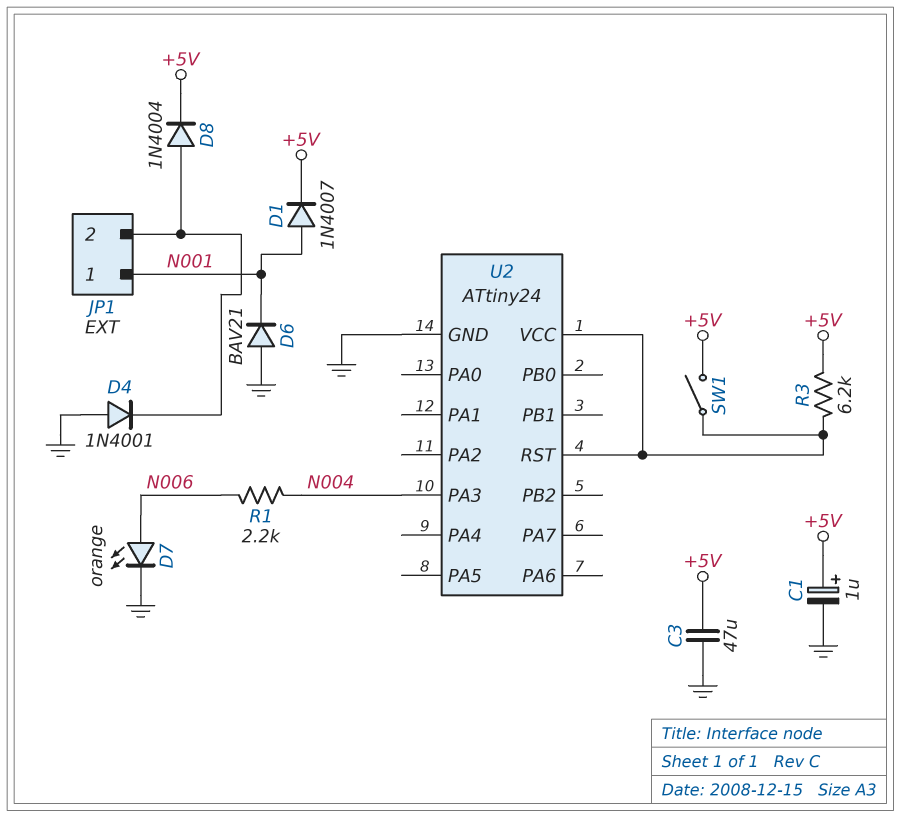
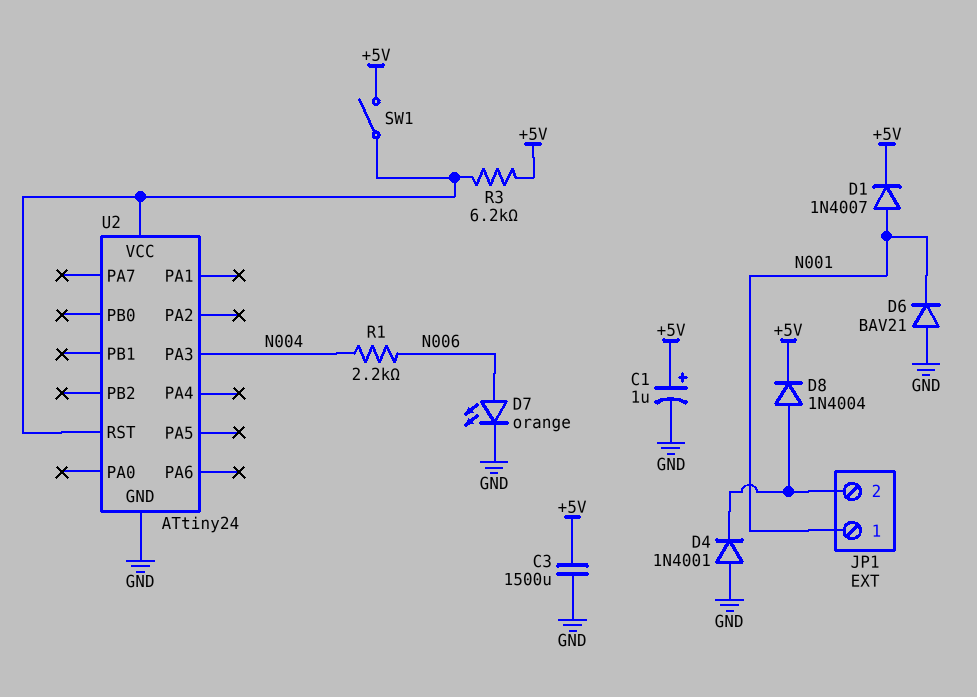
C3: 47uF (+5V, GND) -> 1500uF (+5V, GND)

